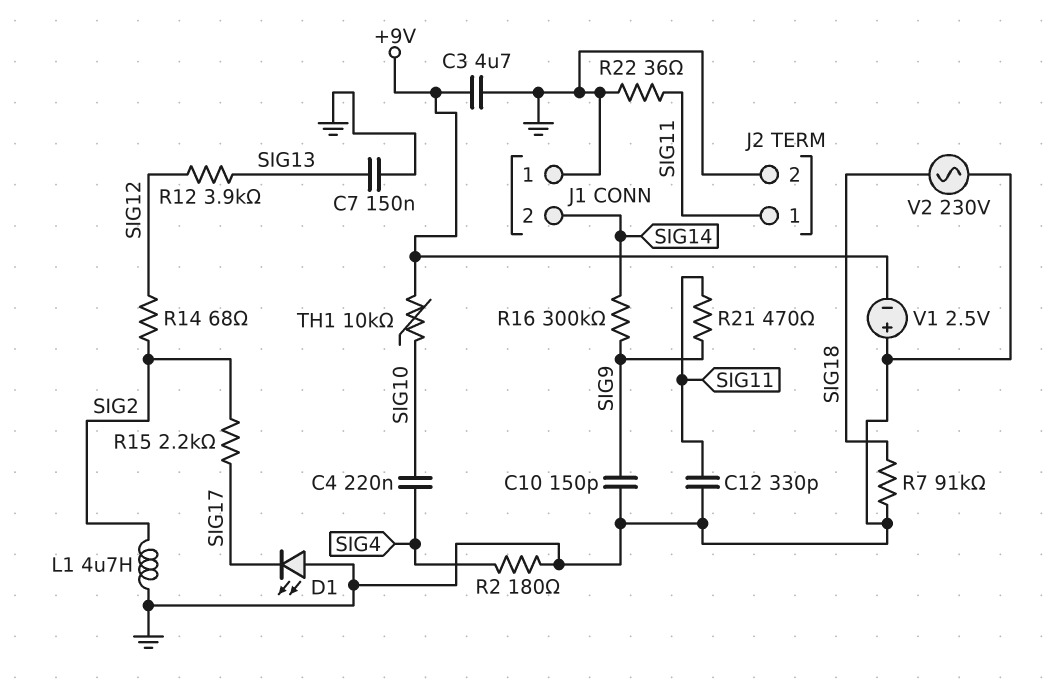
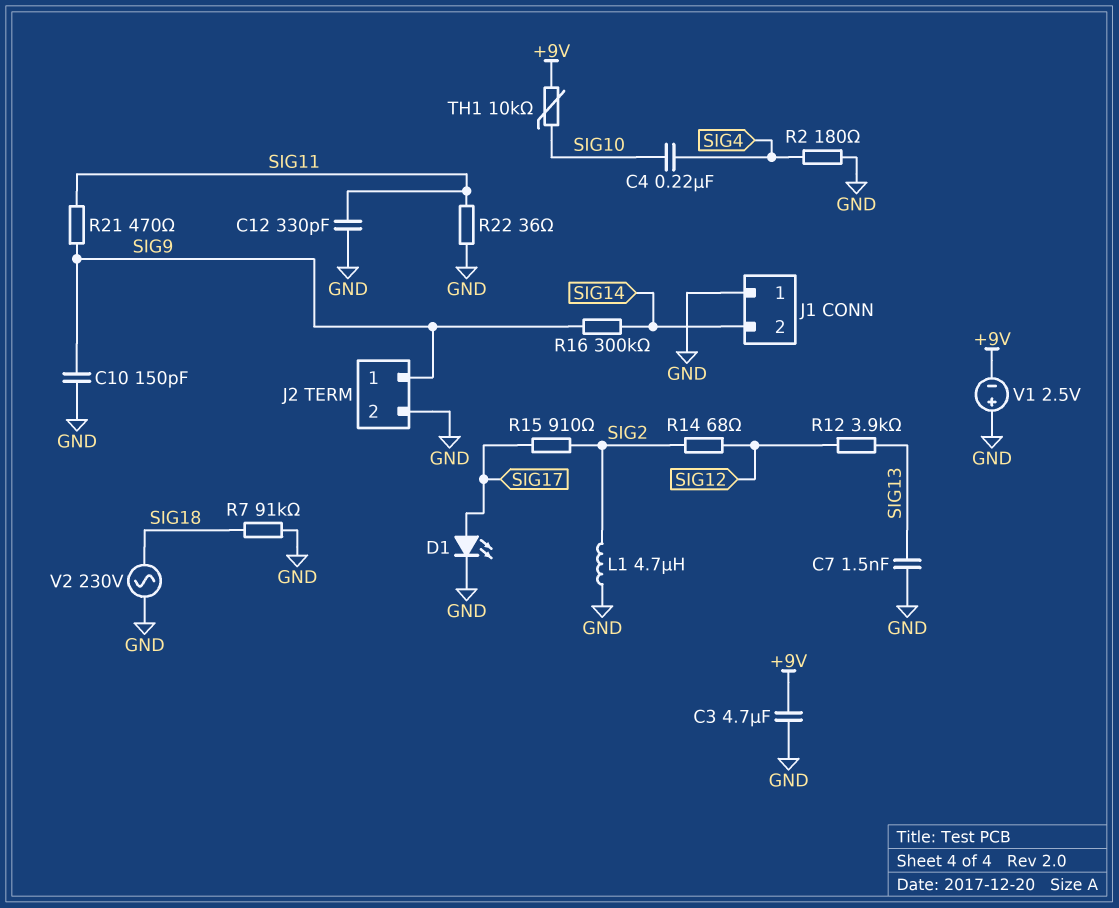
C7: 150nF (GND, SIG13) -> 1.5nF (GND, SIG13)
D1: LED (A GND, K SIG17) -> LED (A SIG17, K GND)
J2 pin 1: SIG11 -> SIG9
R15: 2.2k (SIG2, SIG17) -> 910 (SIG2, SIG17)

